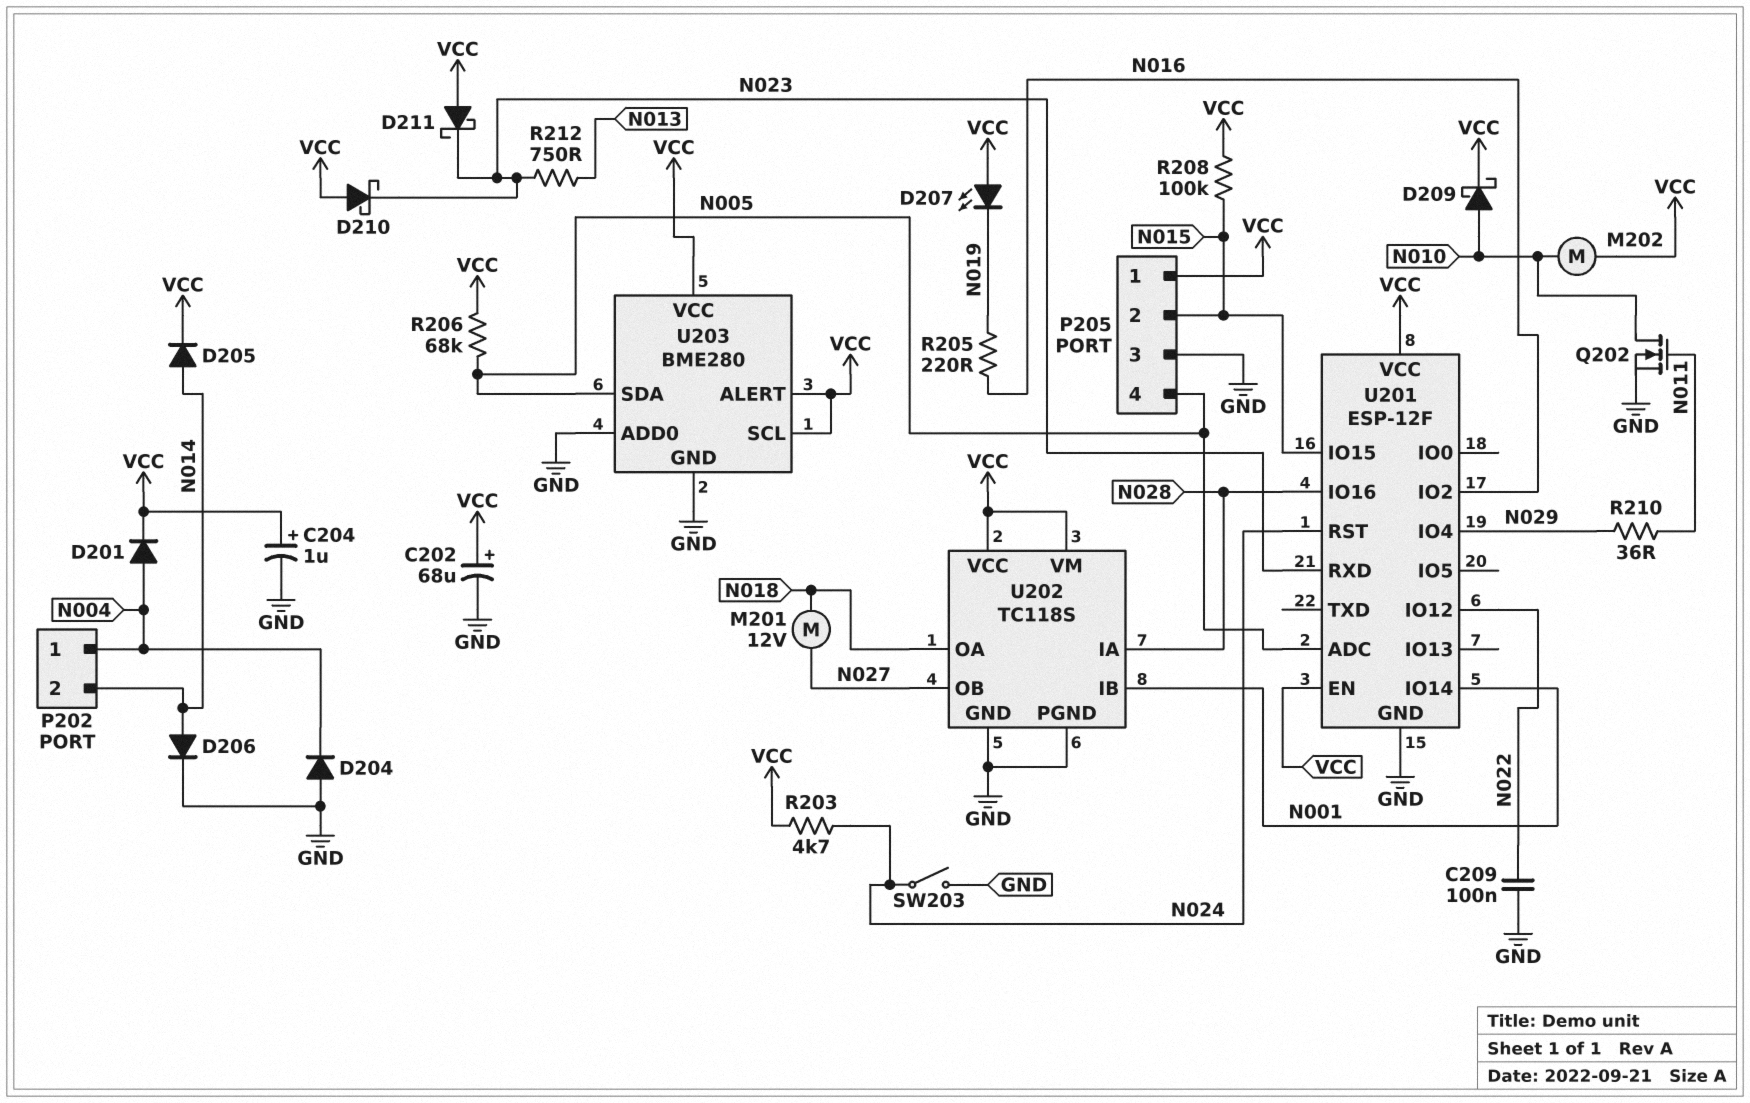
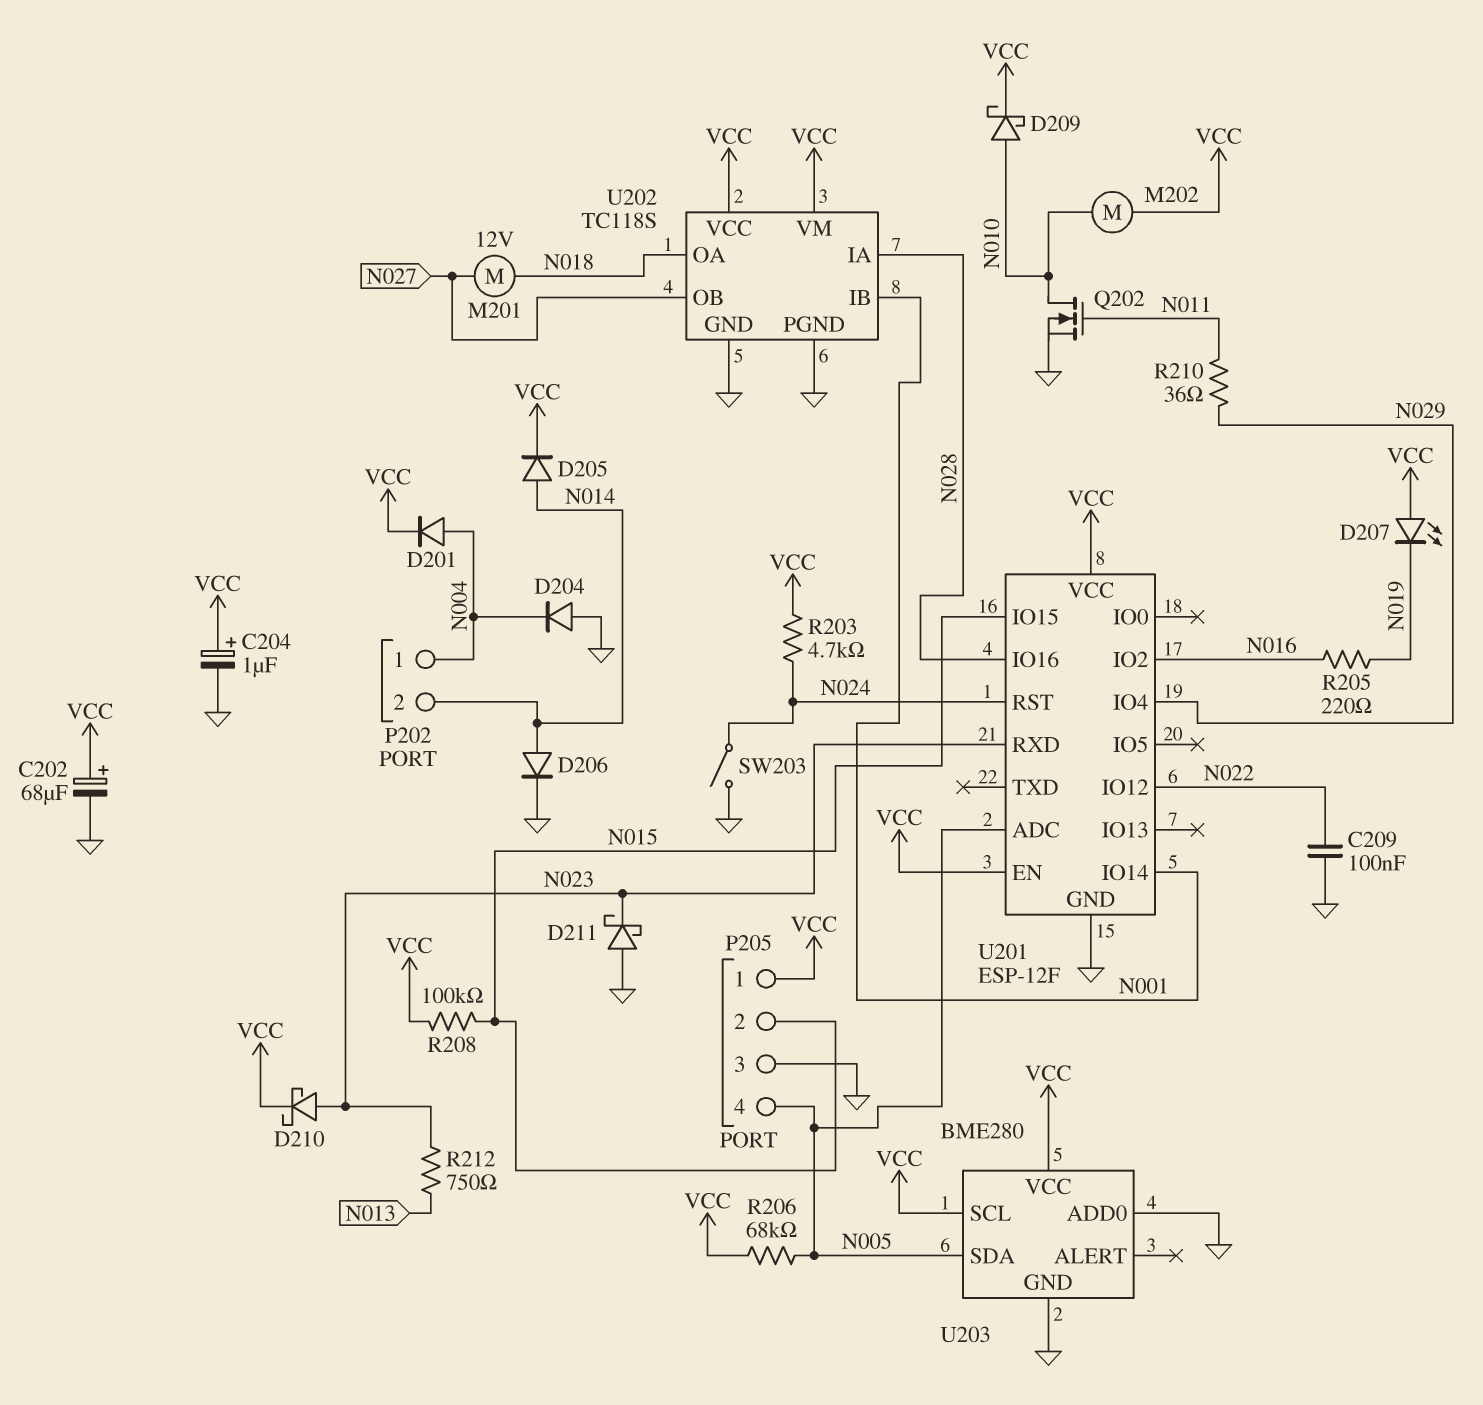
D210: schottky (A VCC, K N023) -> schottky (A N023, K VCC)
D211: schottky (A VCC, K N023) -> schottky (A GND, K N023)
U203 pin ALERT: VCC -> none

